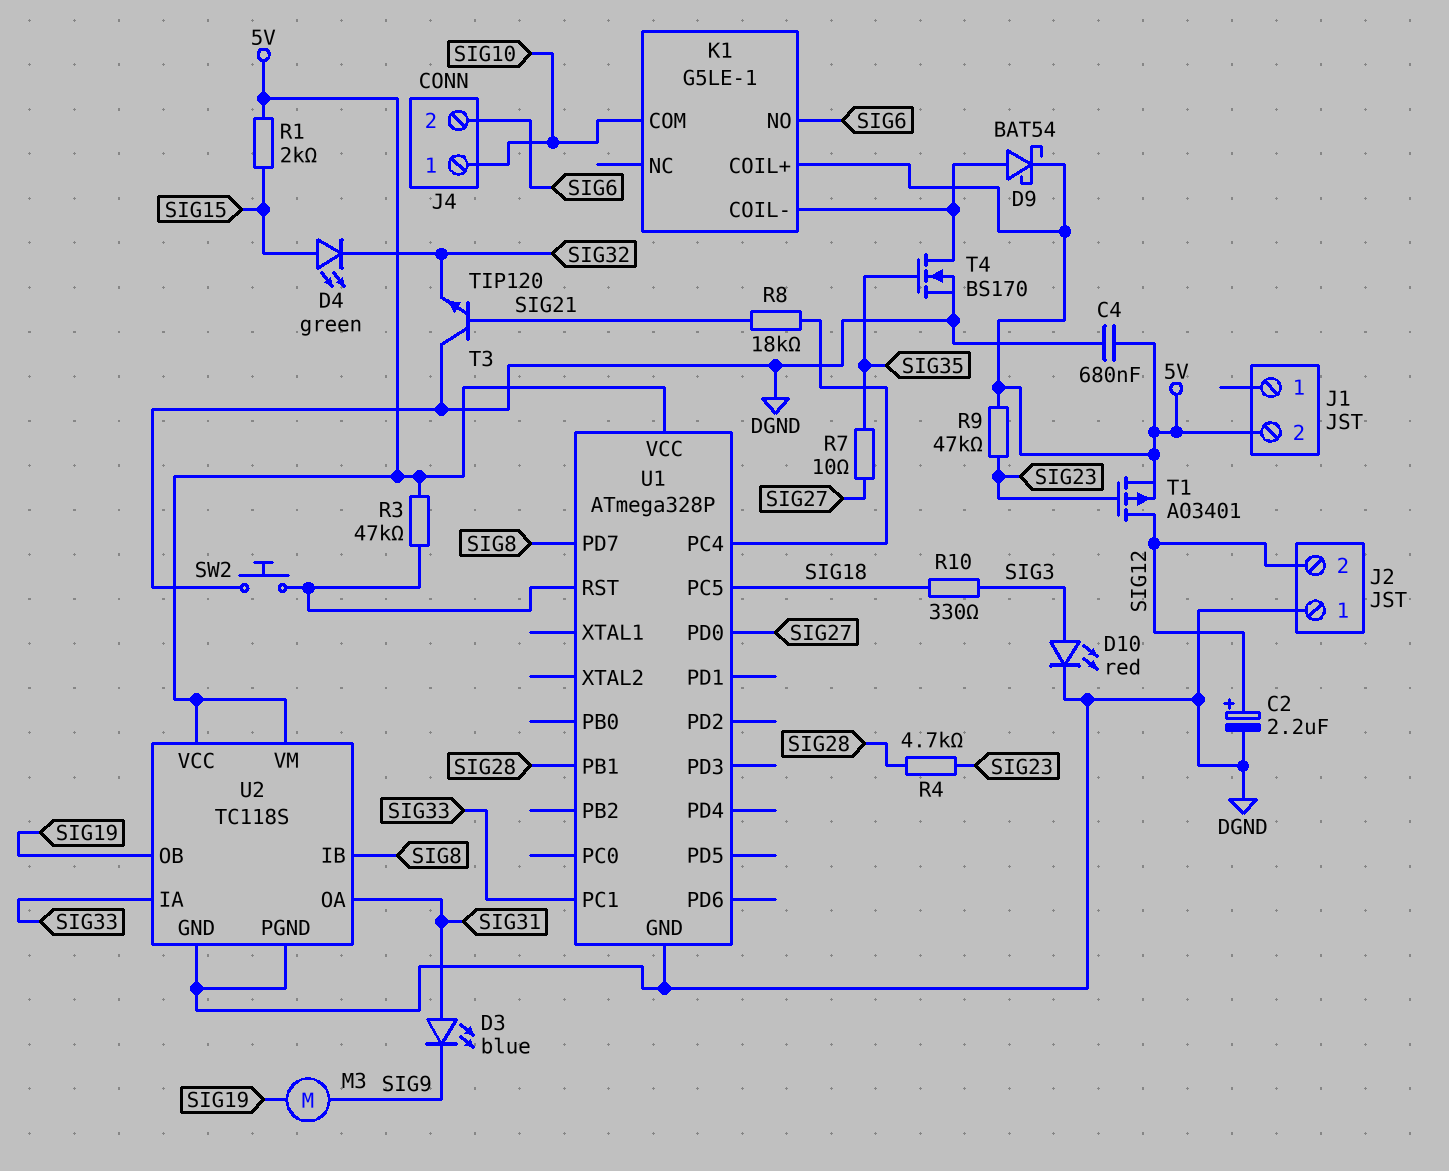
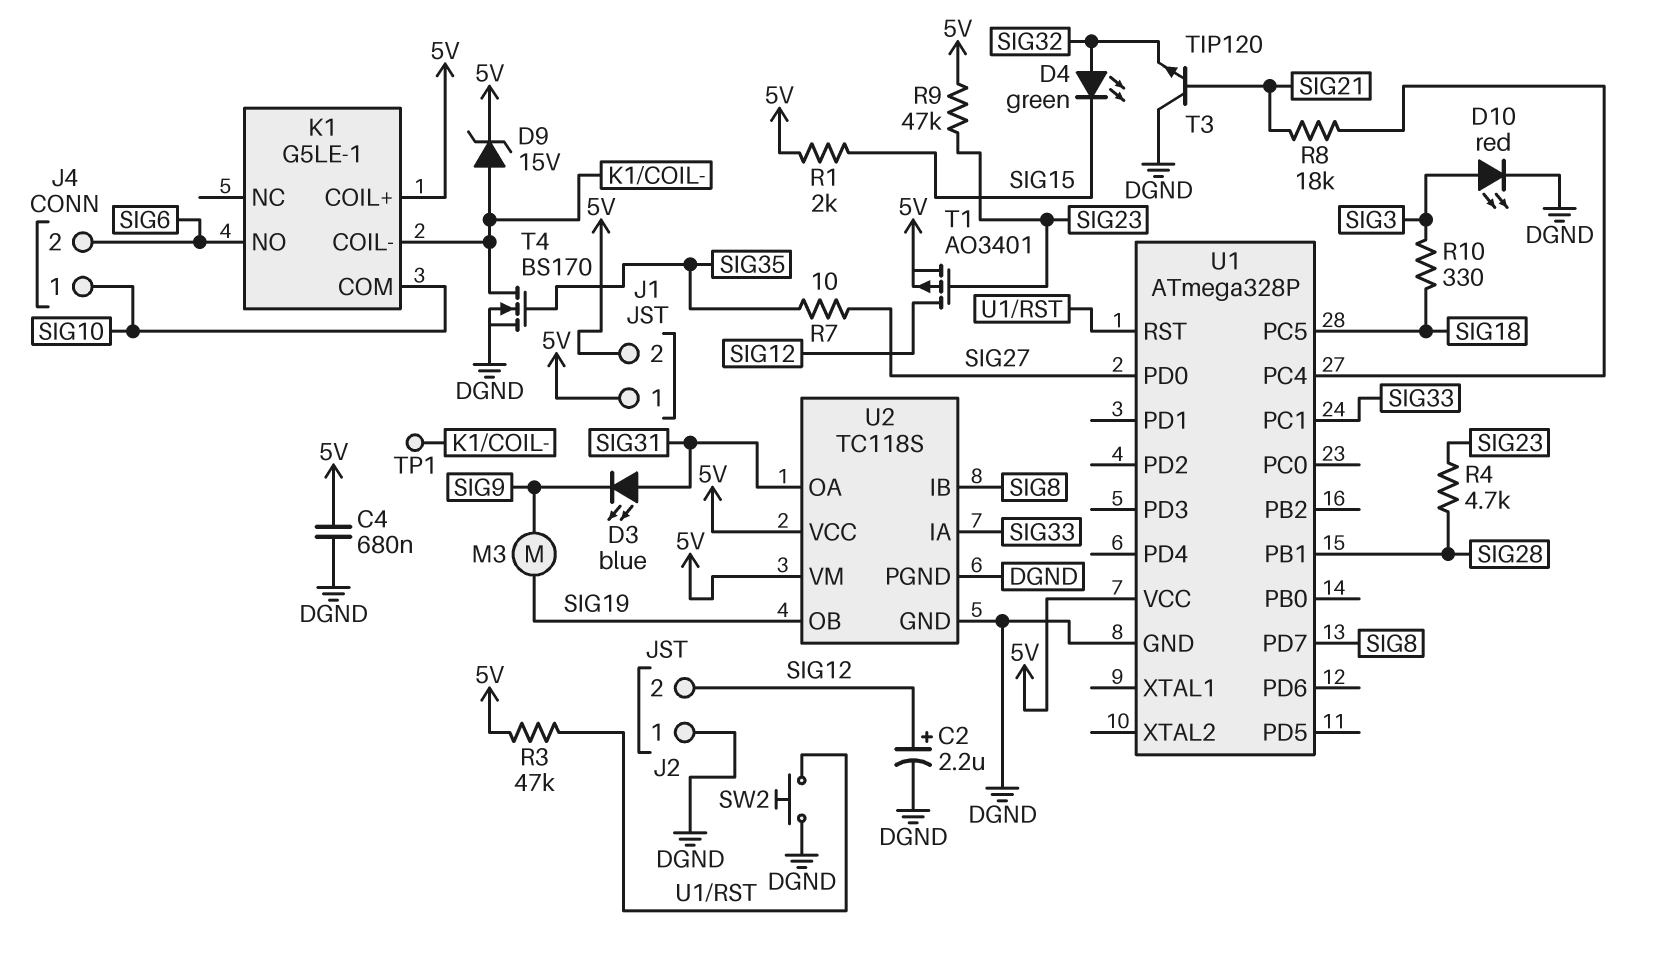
D4: LED green (A SIG15, K SIG32) -> LED green (A SIG32, K SIG15)
D9: schottky BAT54 (A K1/COIL-, K 5V) -> zener 15V (A K1/COIL-, K 5V)
J1 pin 1: none -> 5V
TP1: none -> test point (K1/COIL-)

